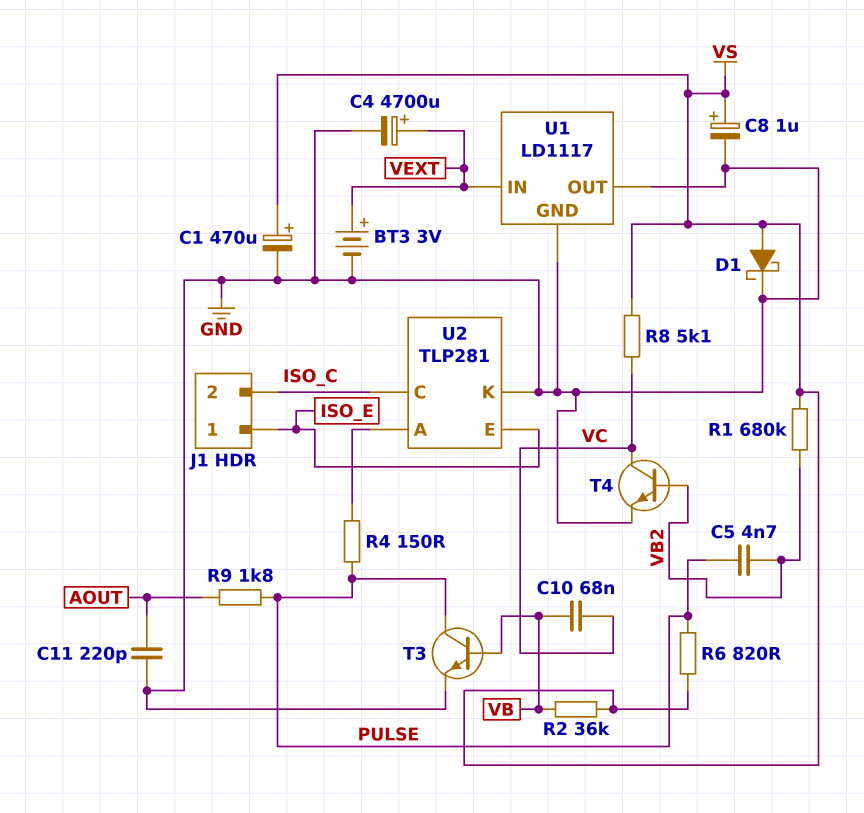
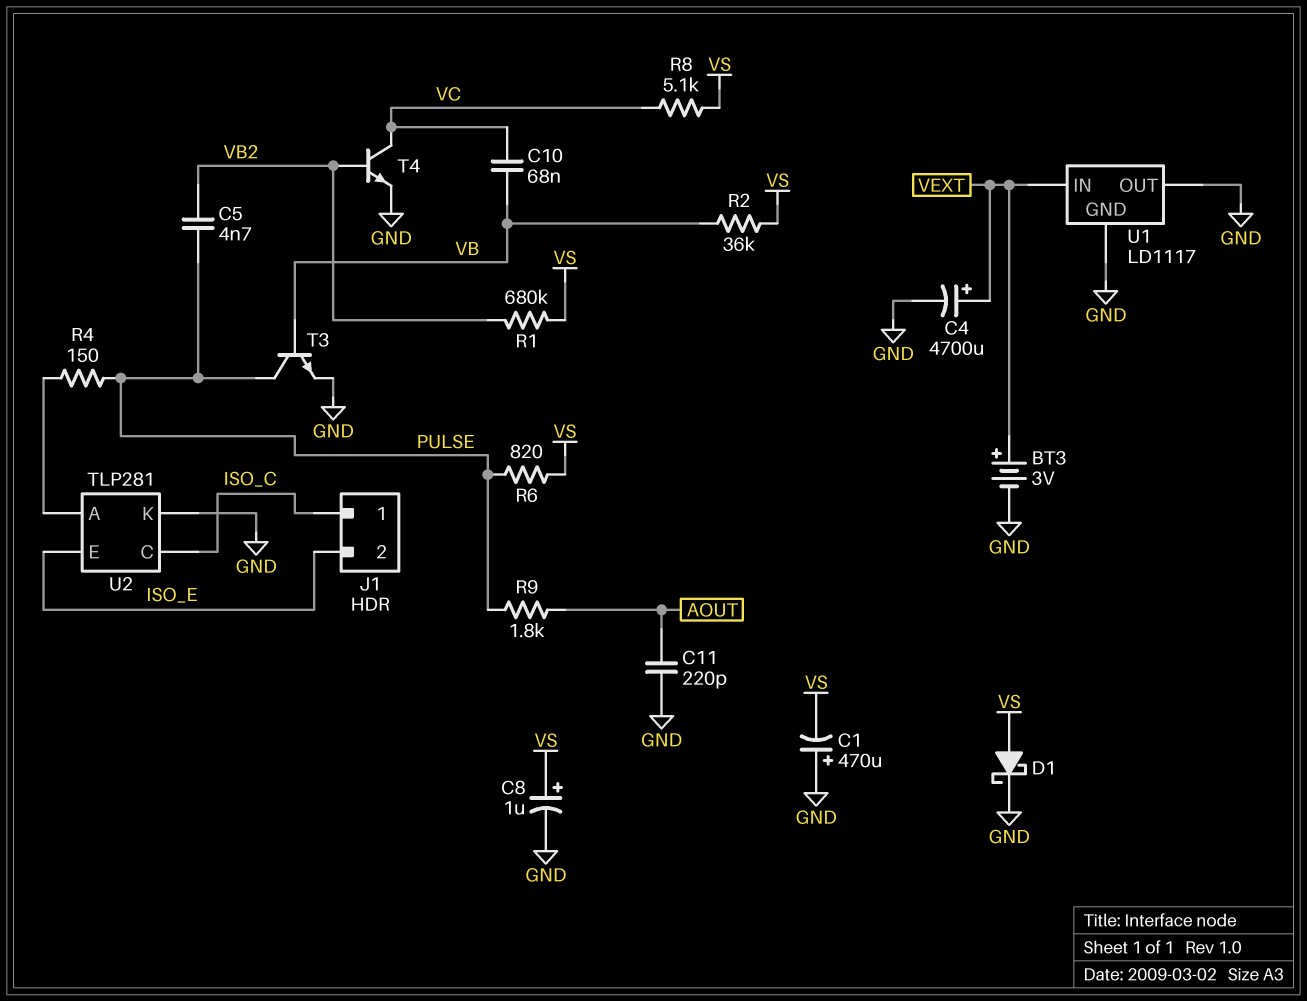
C1: 470uF (plus VS, minus GND) -> 470uF (plus GND, minus VS)
J1 pin 1: ISO_E -> ISO_C
J1 pin 2: ISO_C -> ISO_E

